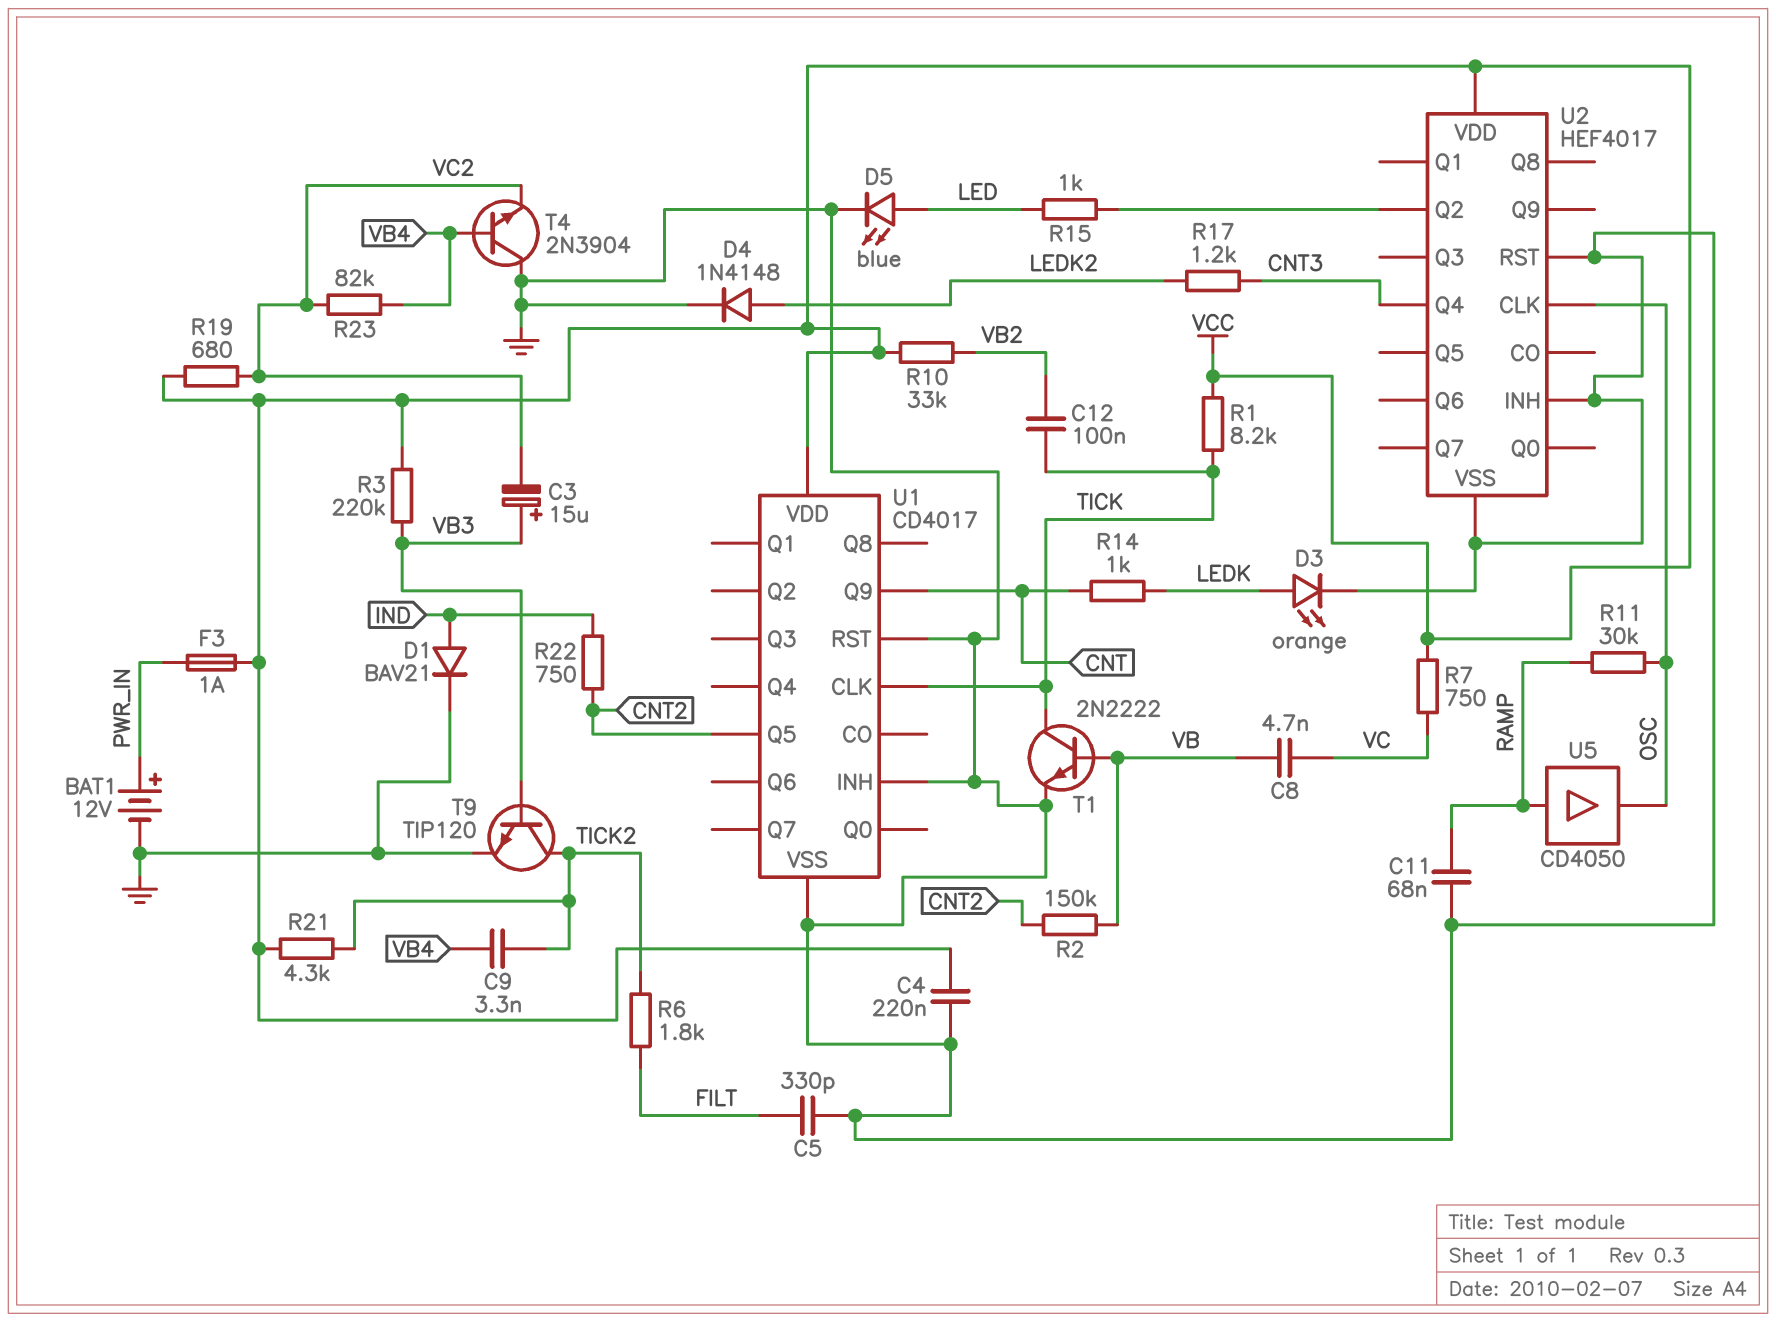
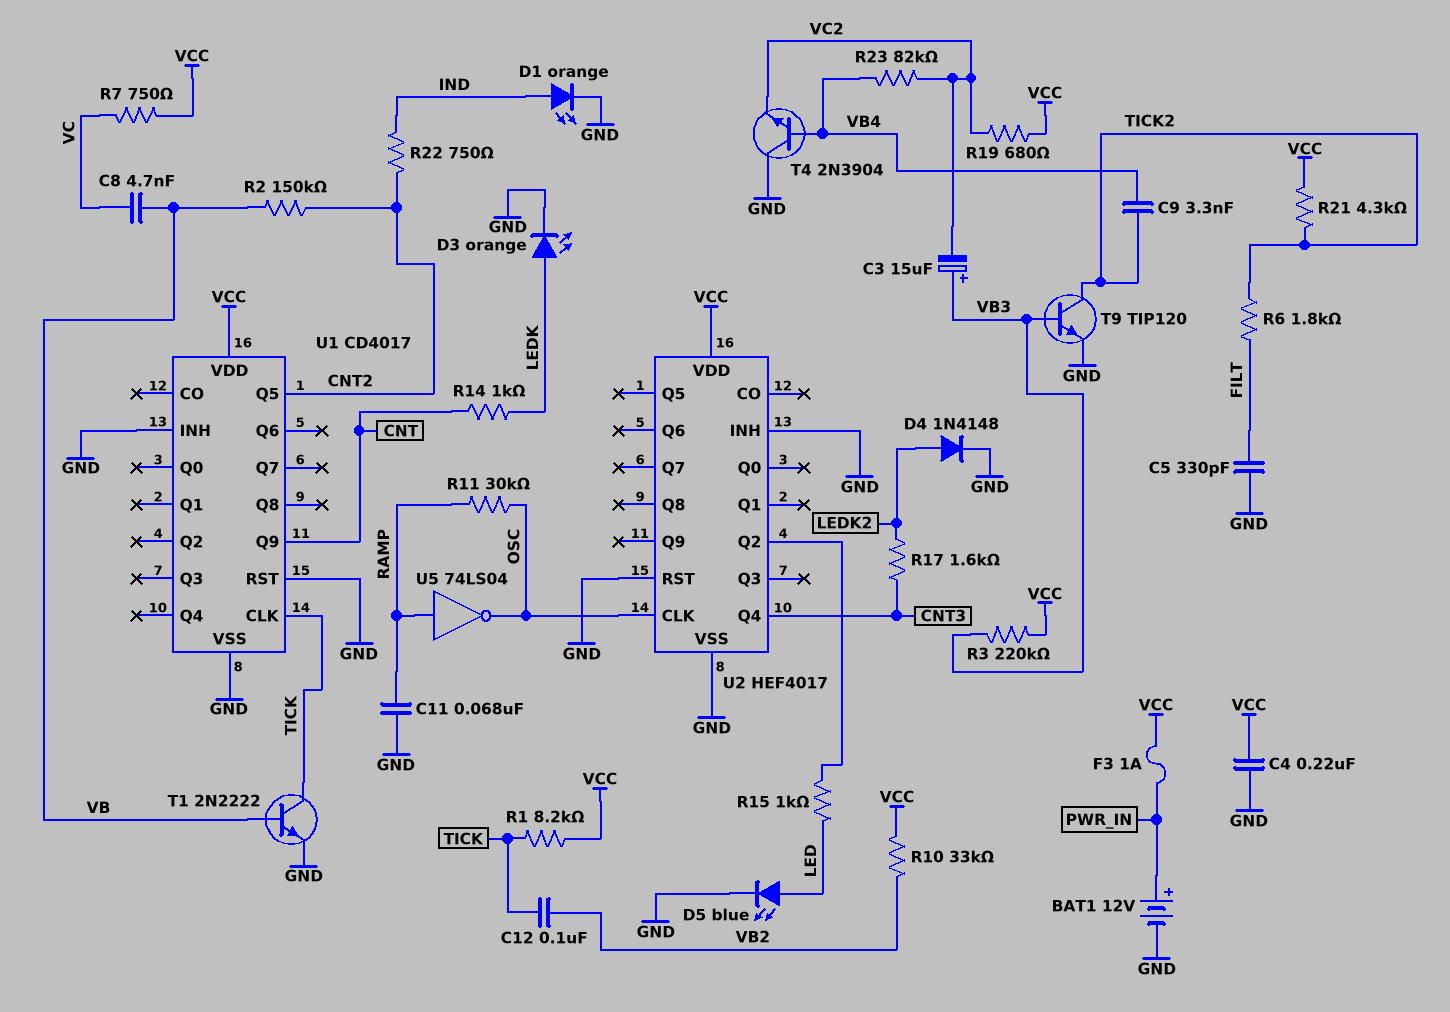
D1: diode BAV21 (A IND, K GND) -> LED orange (A IND, K GND)
R17: 1.2k (CNT3, LEDK2) -> 1.6k (CNT3, LEDK2)
U5: buffer CD4050 (in RAMP, out OSC) -> NOT 74LS04 (in RAMP, out OSC)

